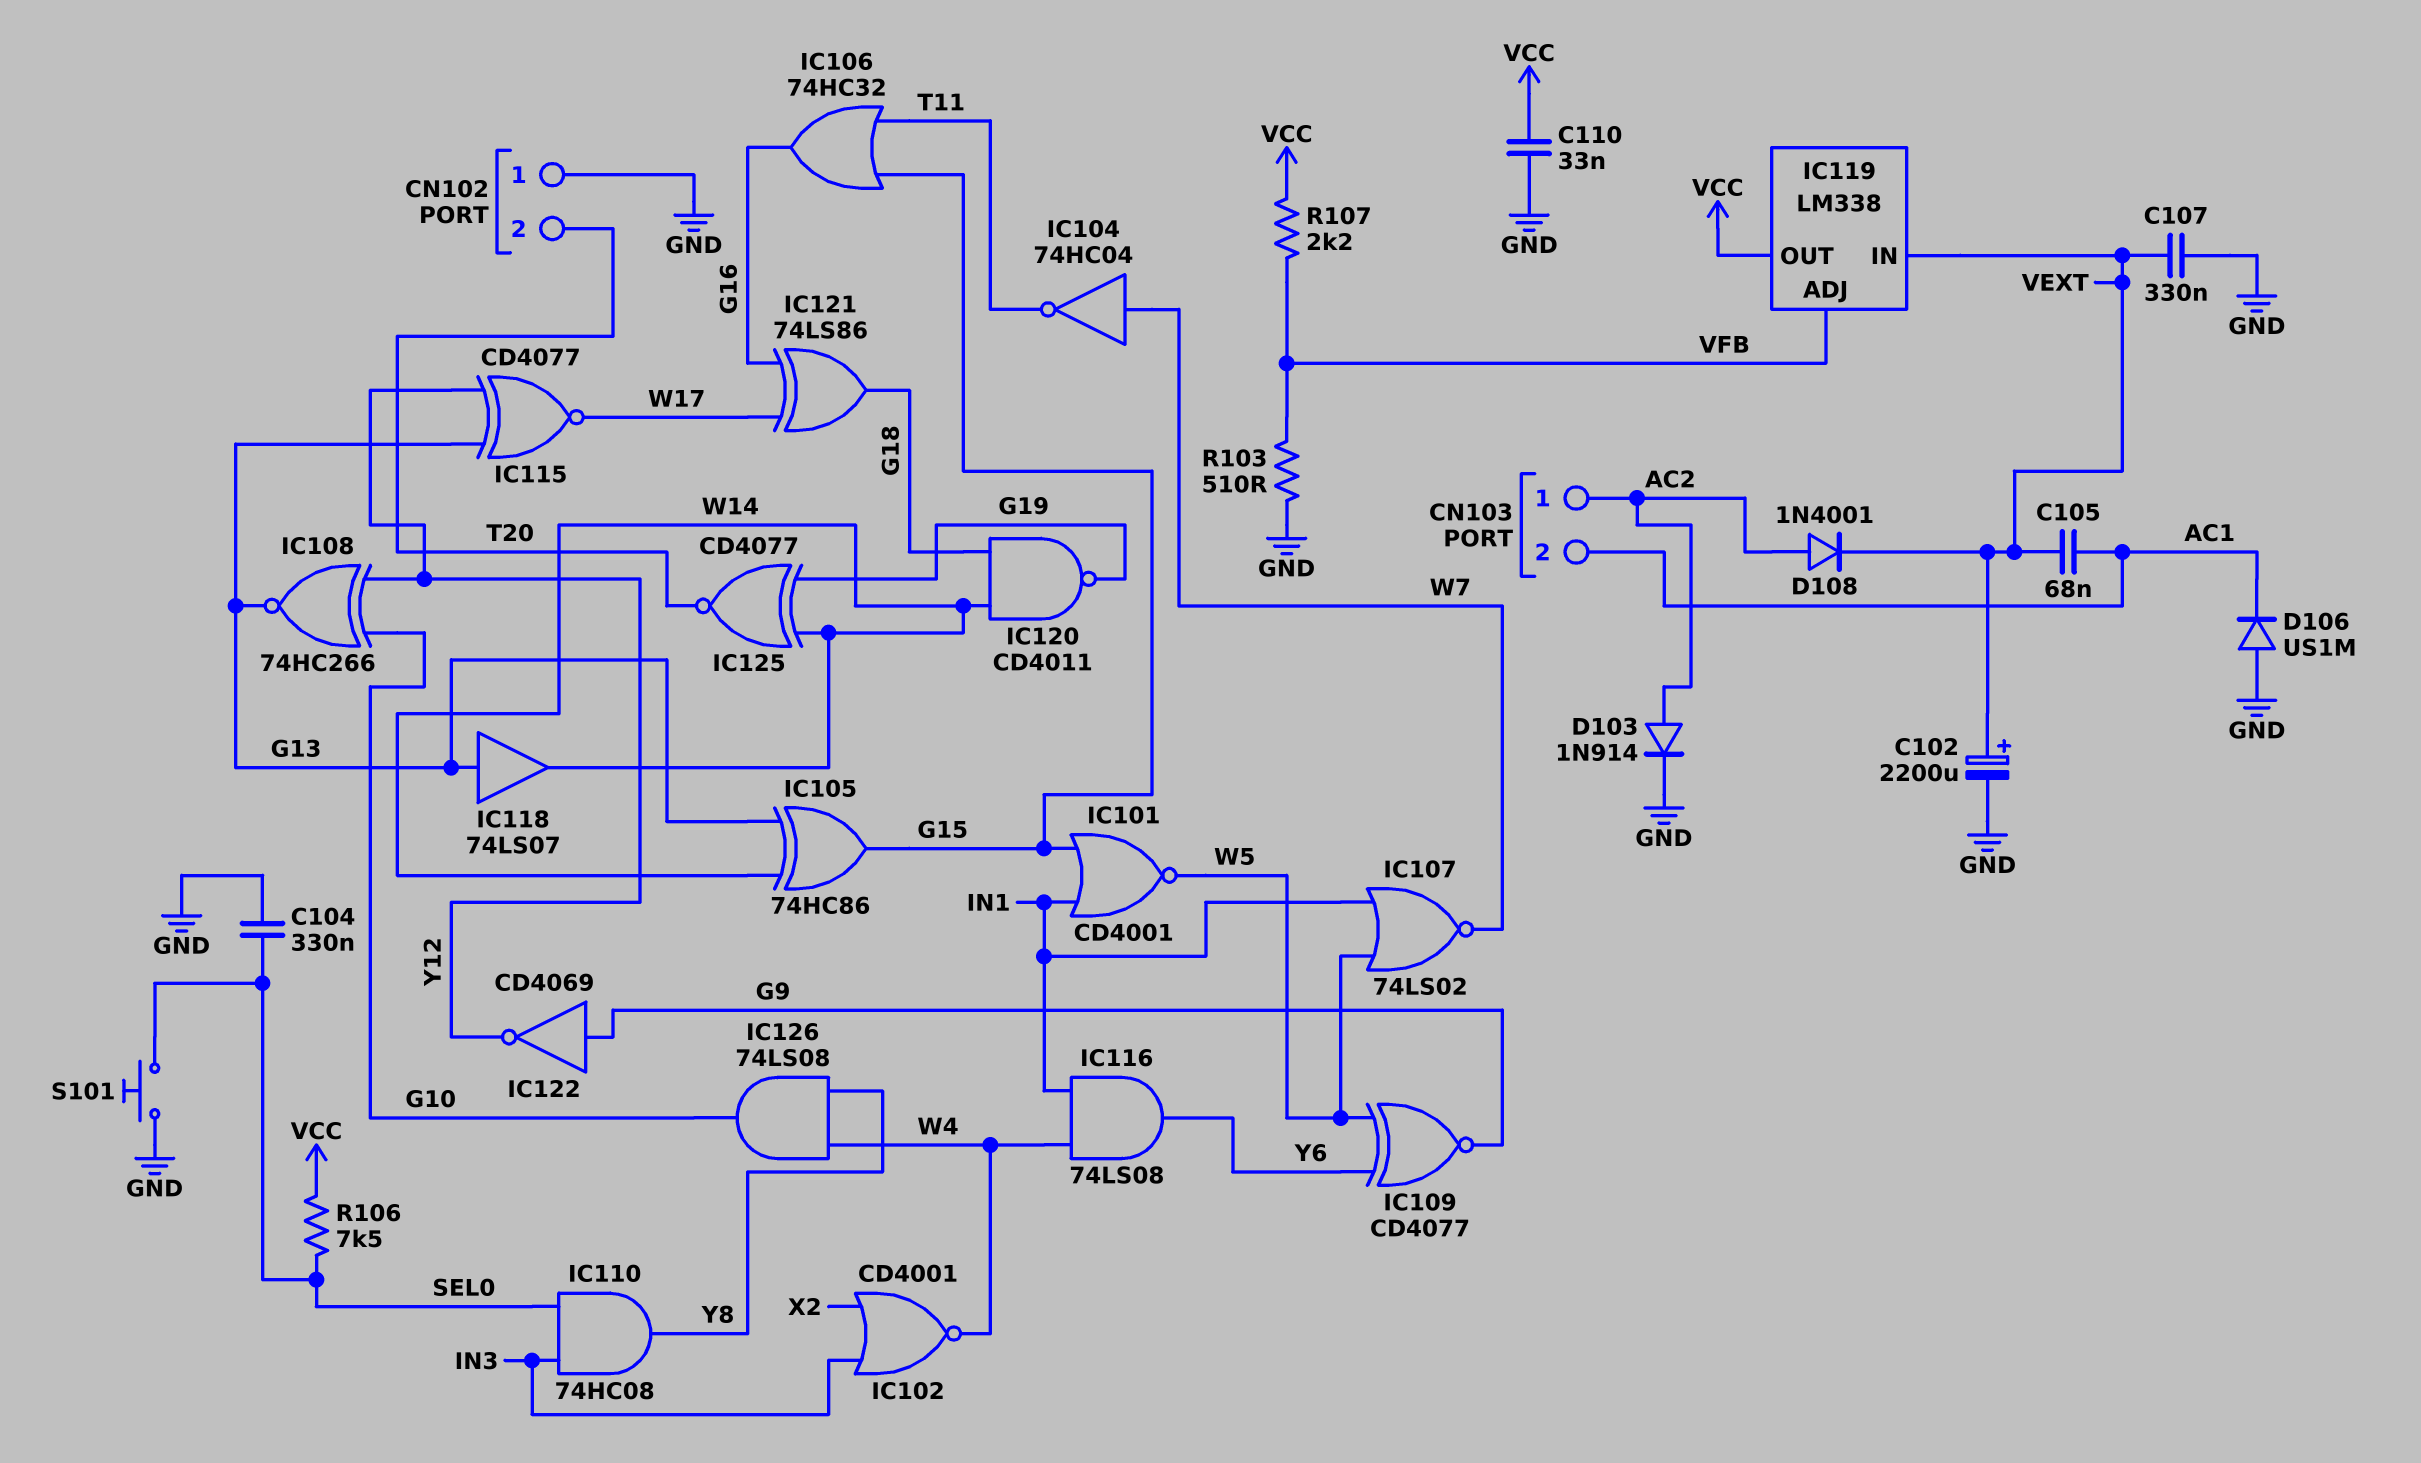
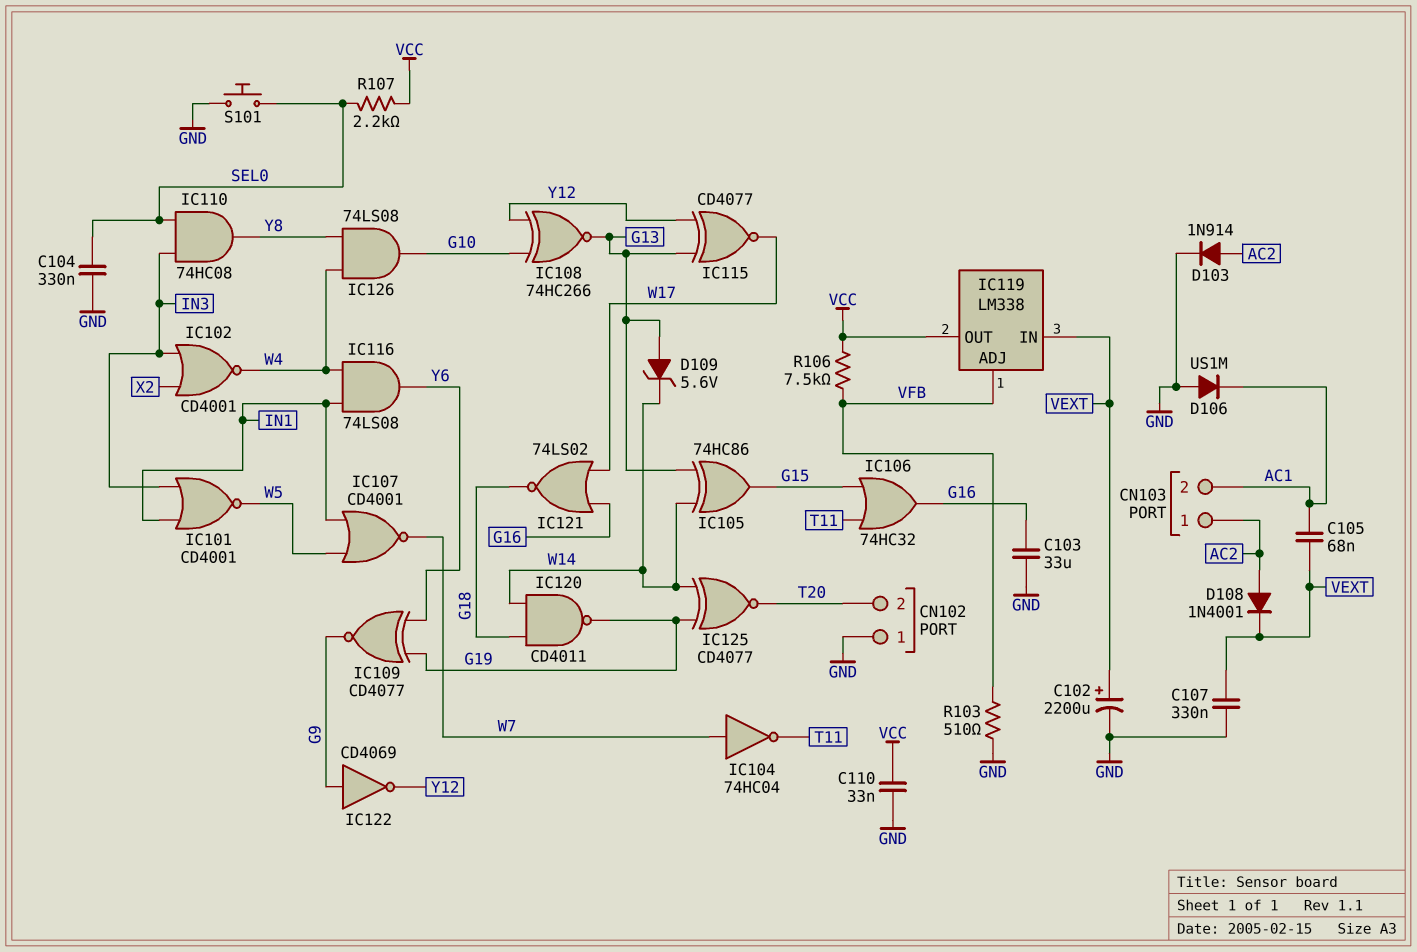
C103: none -> 33uF (G16, GND)
D109: none -> zener 5.6V (A G13, K W14)
IC101: NOR CD4001 (in G15, in IN1, out W5) -> NOR CD4001 (in IN1, in IN3, out W5)
IC107: NOR 74LS02 (in IN1, in W5, out W7) -> NOR CD4001 (in IN1, in W5, out W7)
IC109: XNOR CD4077 (in W5, in Y6, out G9) -> XNOR CD4077 (in G19, in Y6, out G9)
IC118: buffer 74LS07 (in G13, out W14) -> none
IC121: XOR 74LS86 (in G16, in W17, out G18) -> NOR 74LS02 (in G16, in W17, out G18)
R106: 7.5k (SEL0, VCC) -> 7.5k (VCC, VFB)
R107: 2.2k (VCC, VFB) -> 2.2k (SEL0, VCC)

